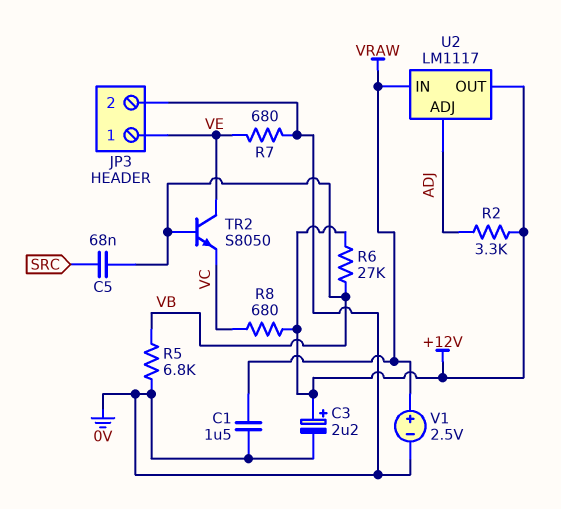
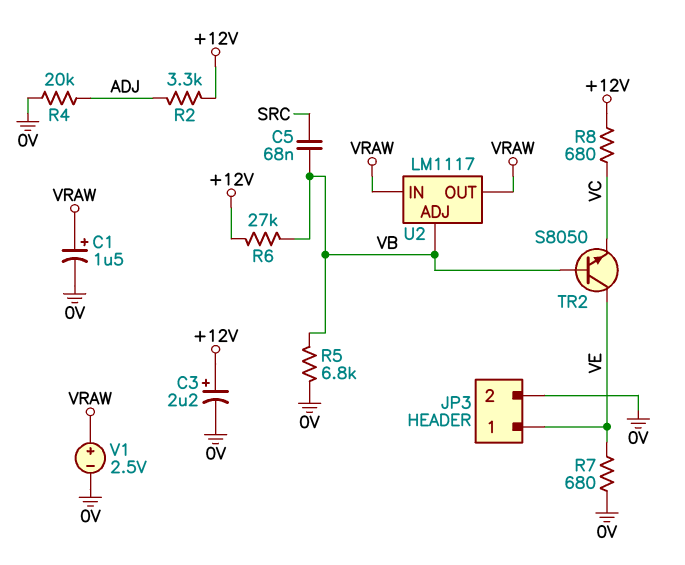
C1: 1.5uF (0V, VRAW) -> 1.5uF (plus VRAW, minus 0V)
R4: none -> 20k (0V, ADJ)
U2 pin ADJ: ADJ -> VB
U2 pin OUT: +12V -> VRAW

